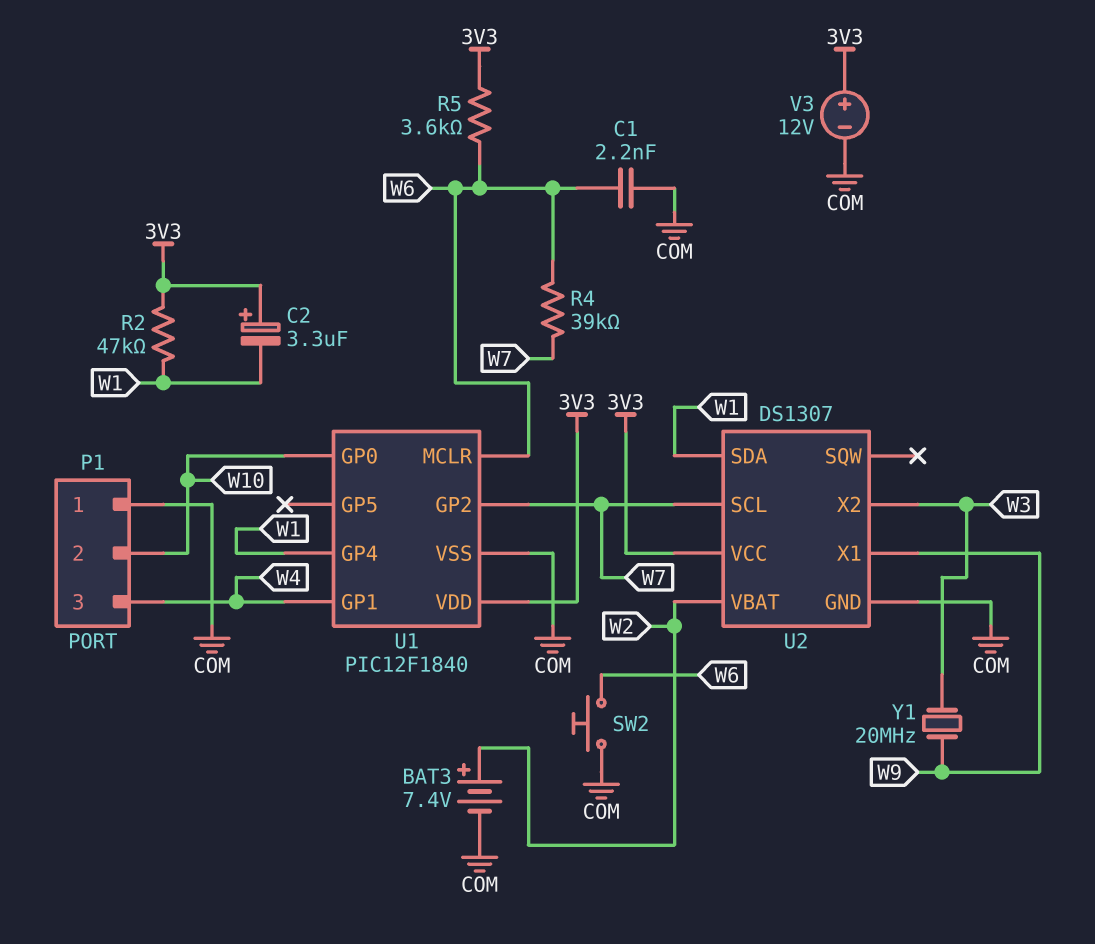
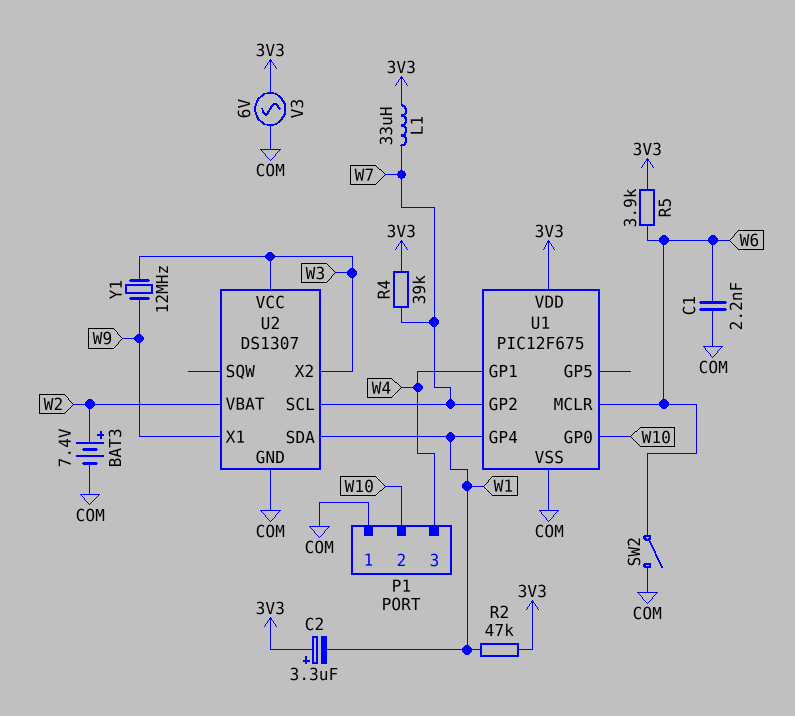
L1: none -> 33uH (3V3, W7)
R4: 39k (W6, W7) -> 39k (3V3, W7)
R5: 3.6k (3V3, W6) -> 3.9k (3V3, W6)
SW2: button (COM, W6) -> switch (COM, W6)
U1: PIC12F1840 -> PIC12F675
U2 pin VCC: 3V3 -> W3
V3: 12V (plus 3V3, minus COM) -> AC 6V (3V3, COM)
Y1: 20MHz (W3, W9) -> 12MHz (W3, W9)

